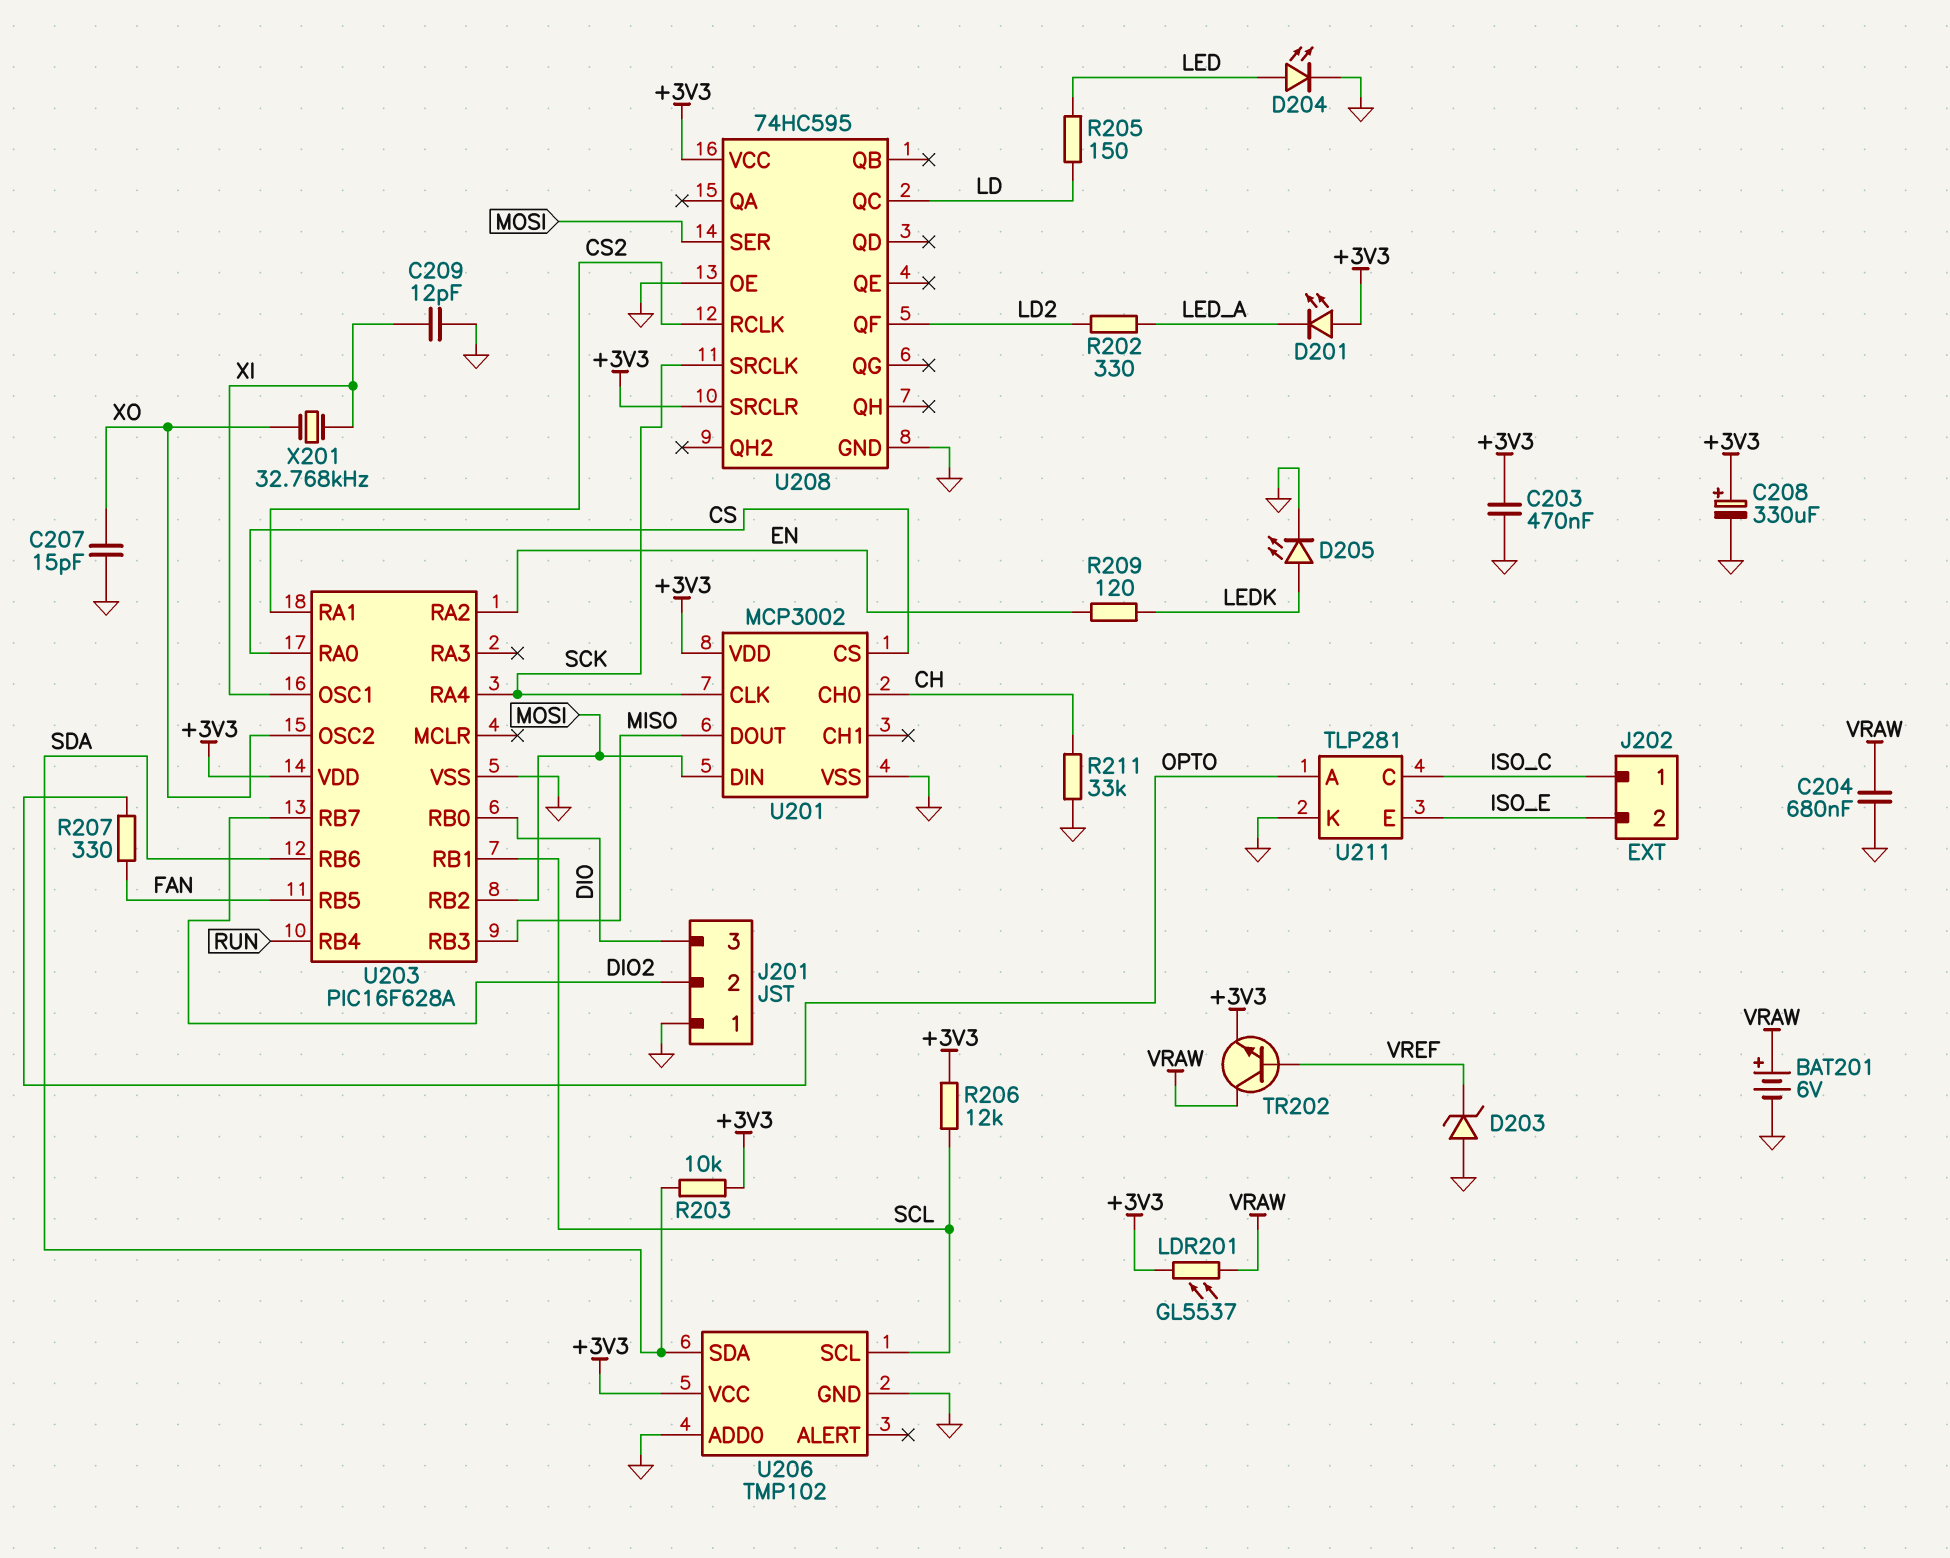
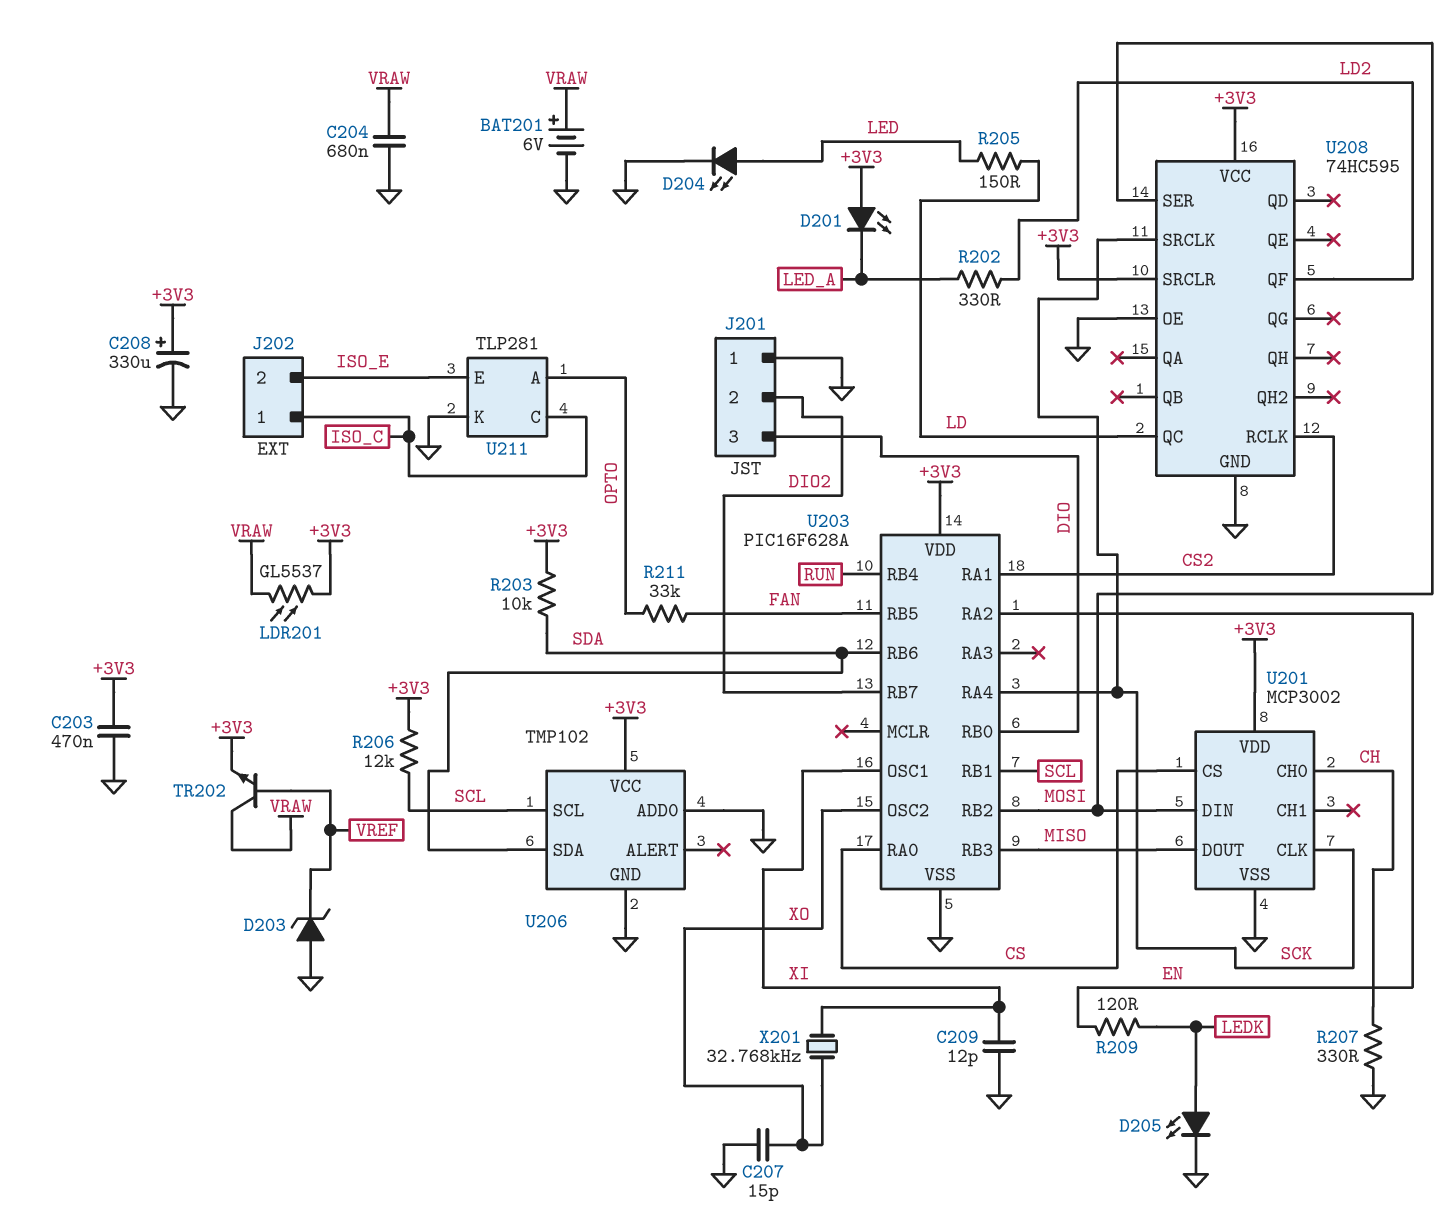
R207: 330 (FAN, OPTO) -> 330 (CH, GND)
R211: 33k (CH, GND) -> 33k (FAN, OPTO)

